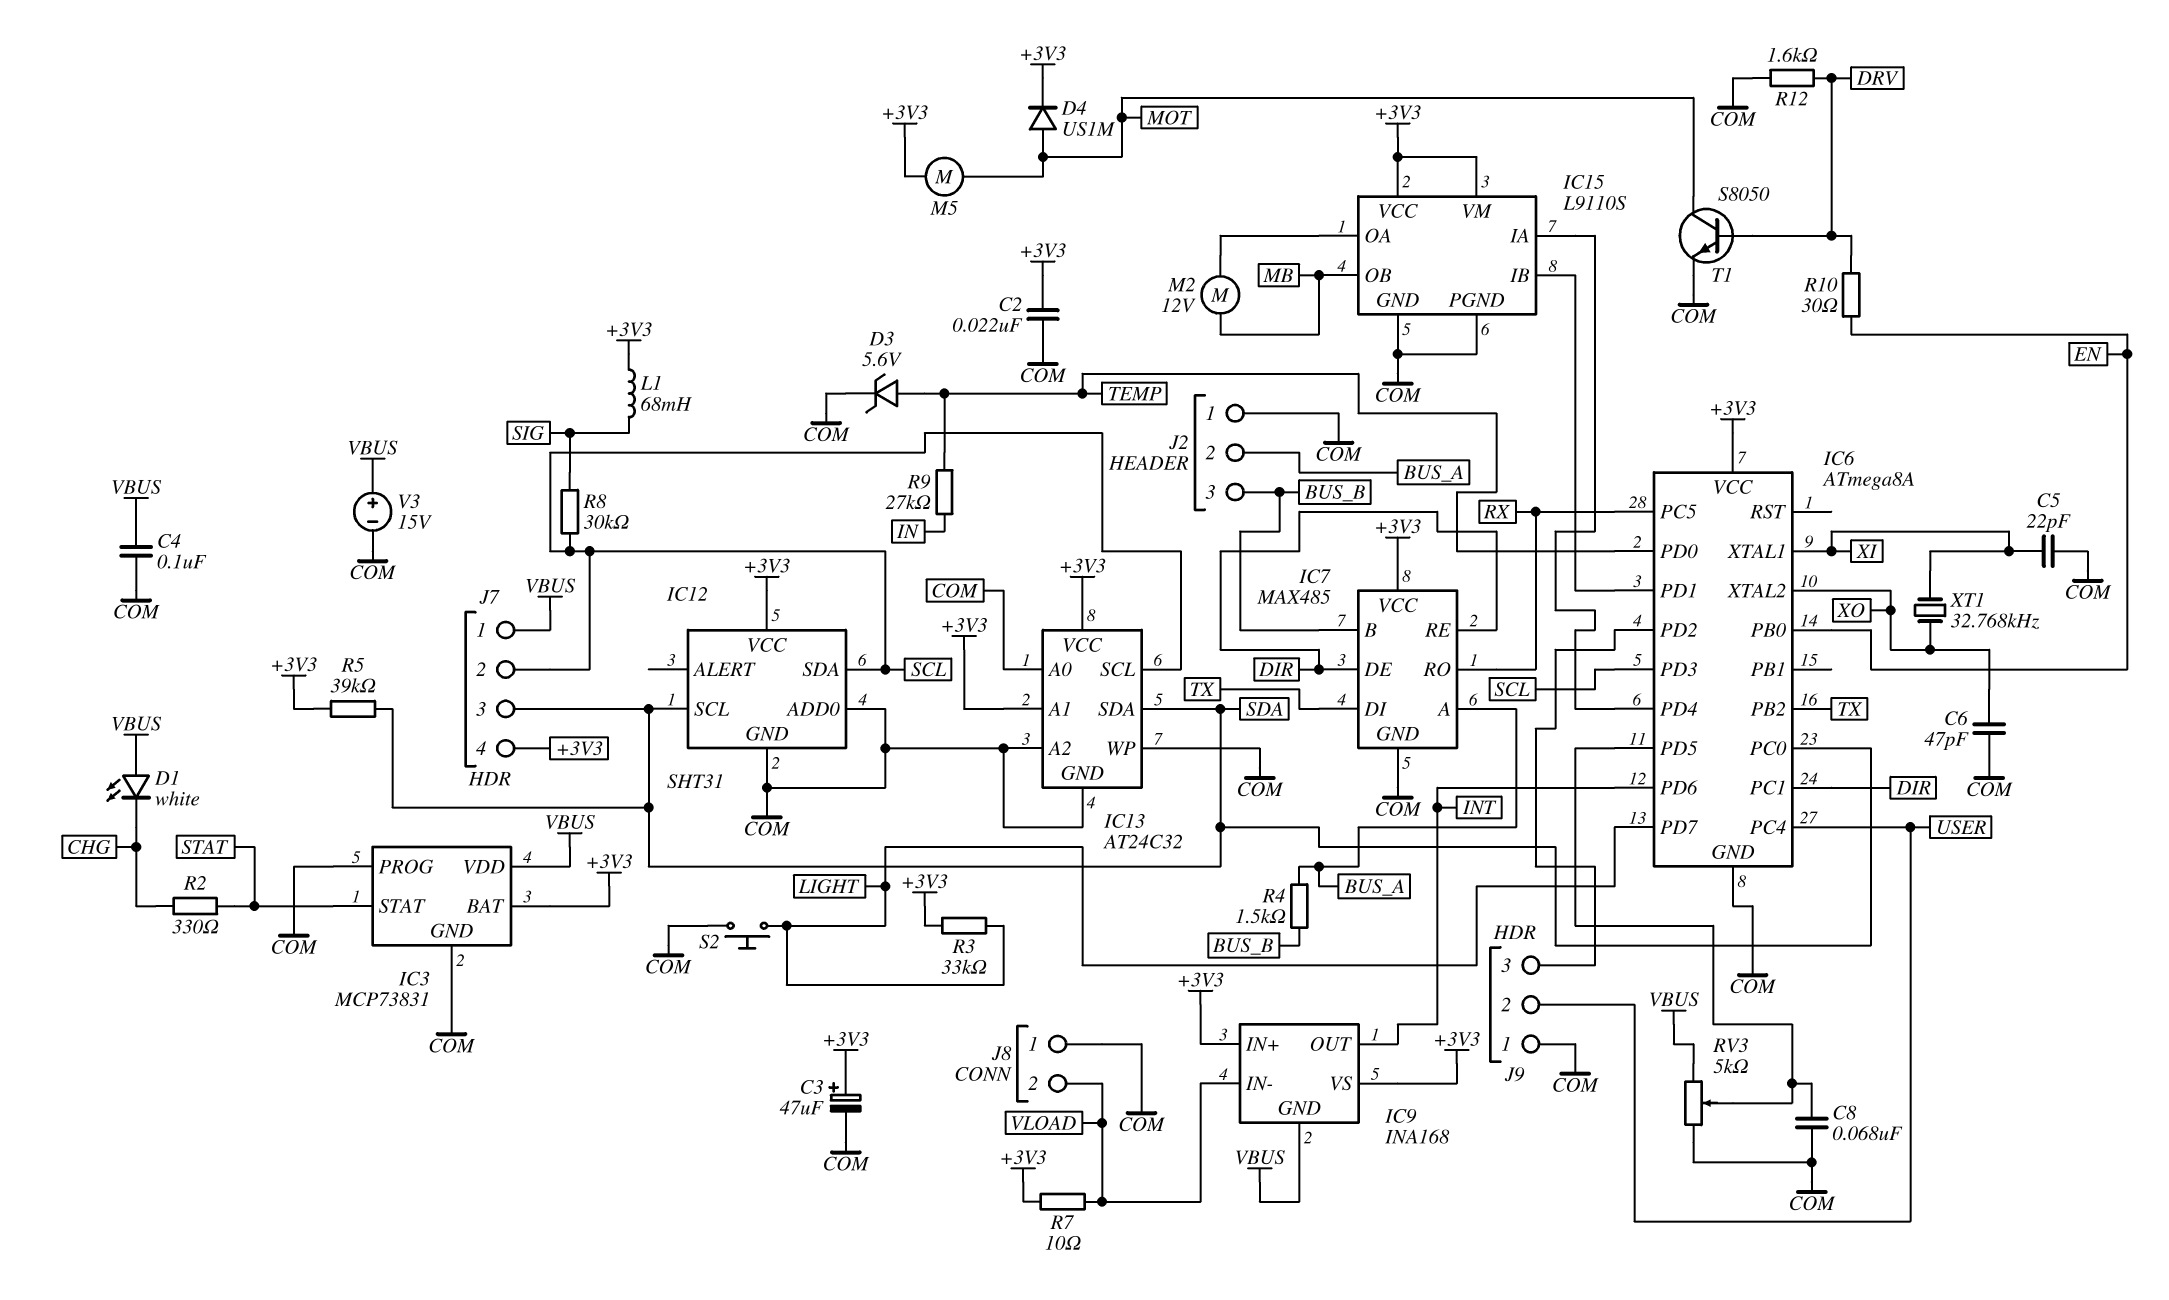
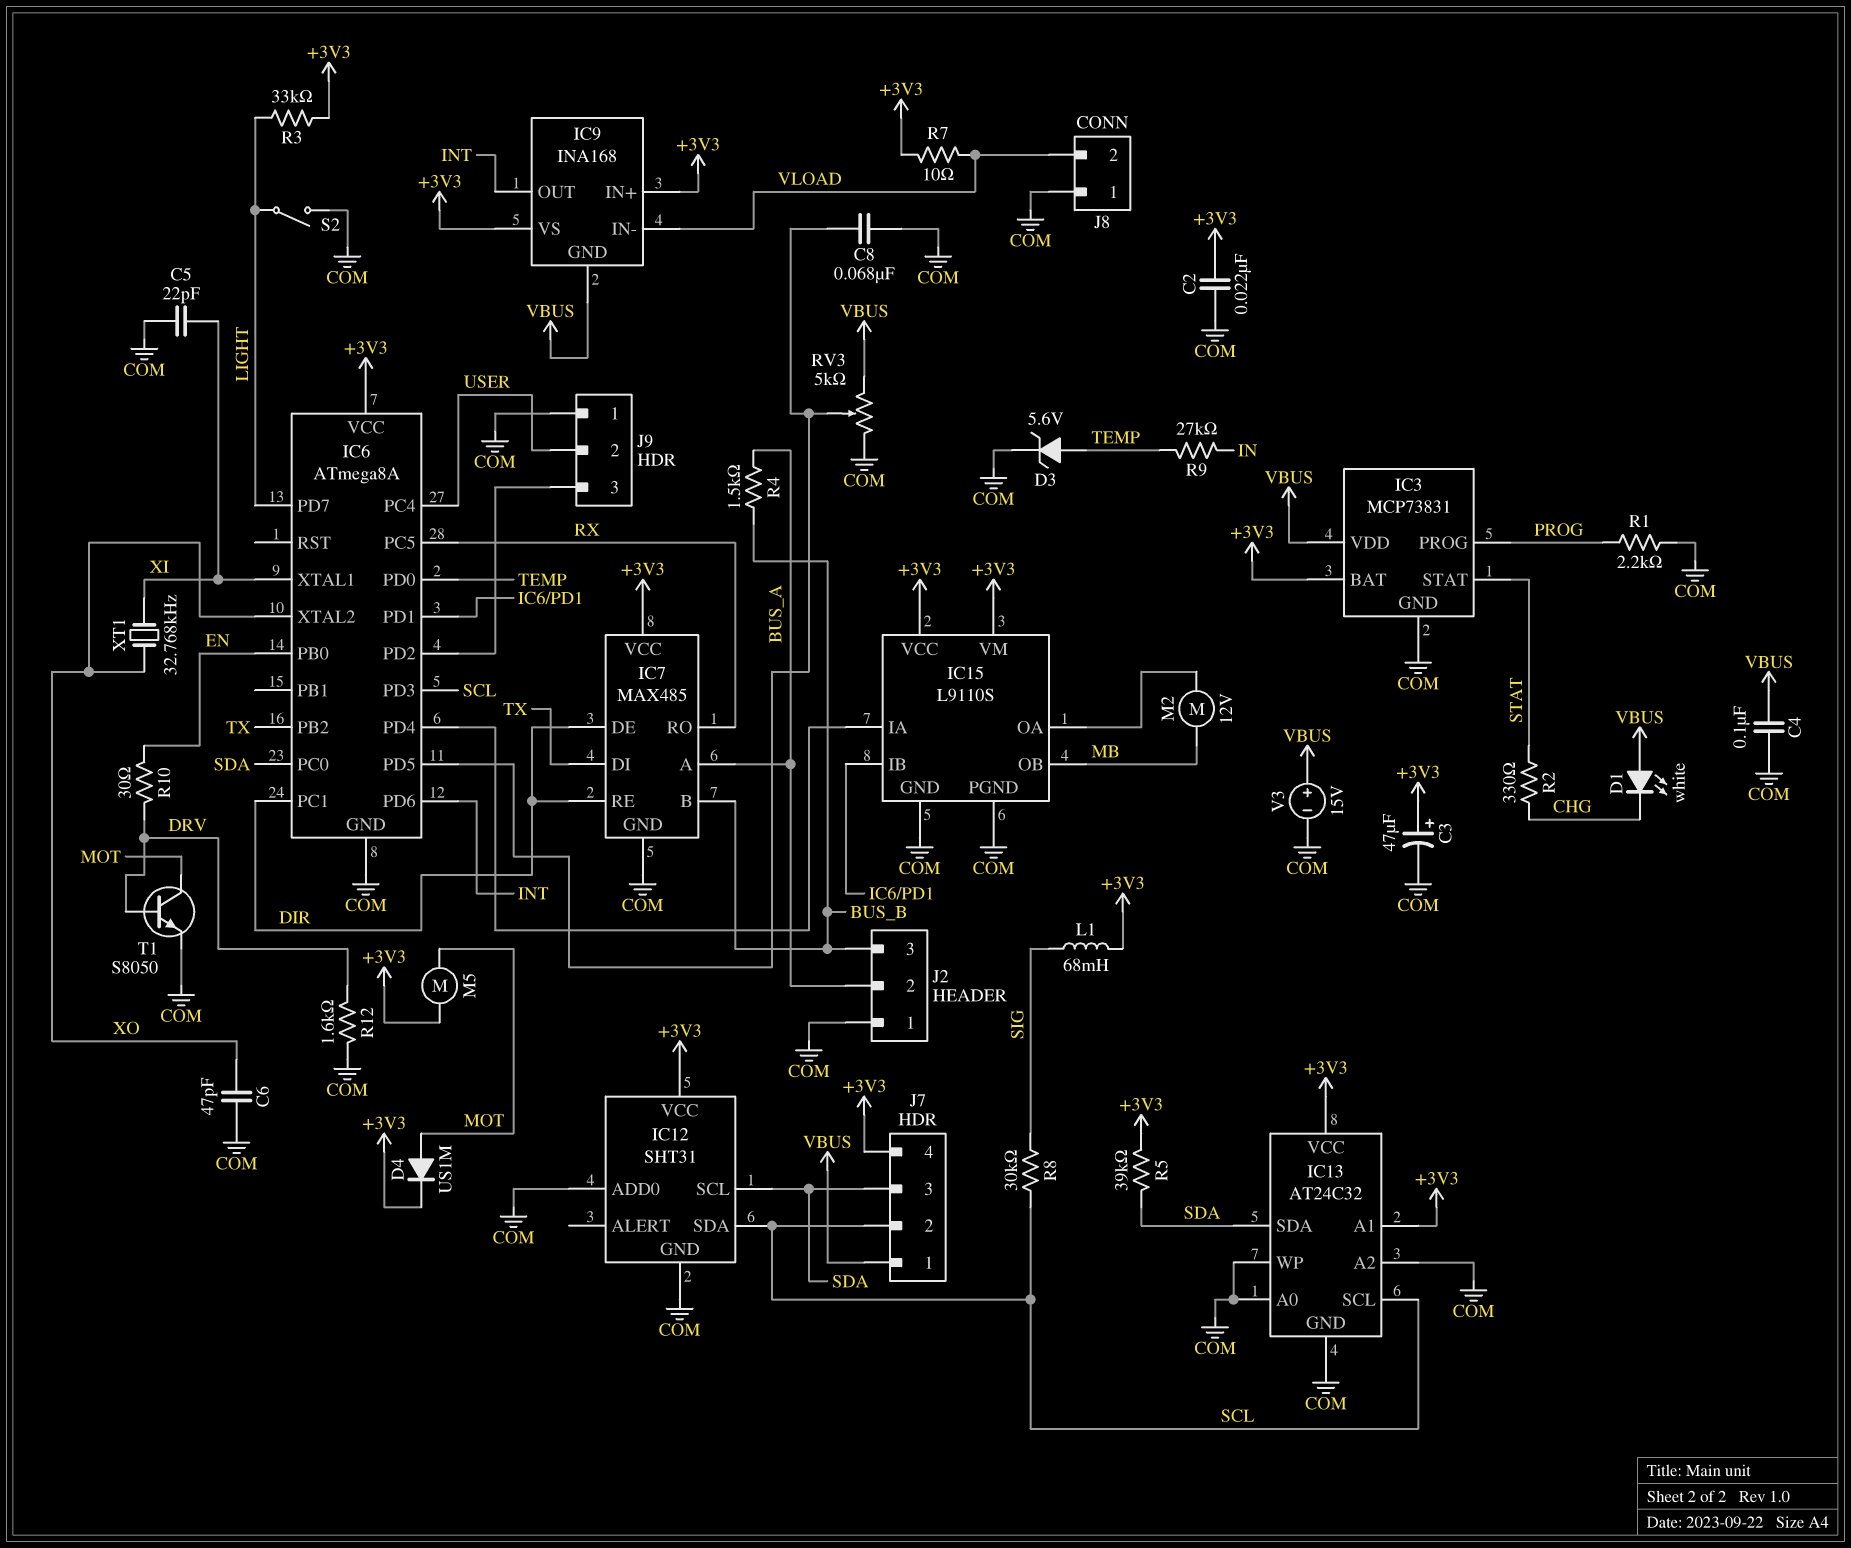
IC3 pin PROG: COM -> PROG
R1: none -> 2.2k (COM, PROG)
S2: button (COM, LIGHT) -> switch (COM, LIGHT)

